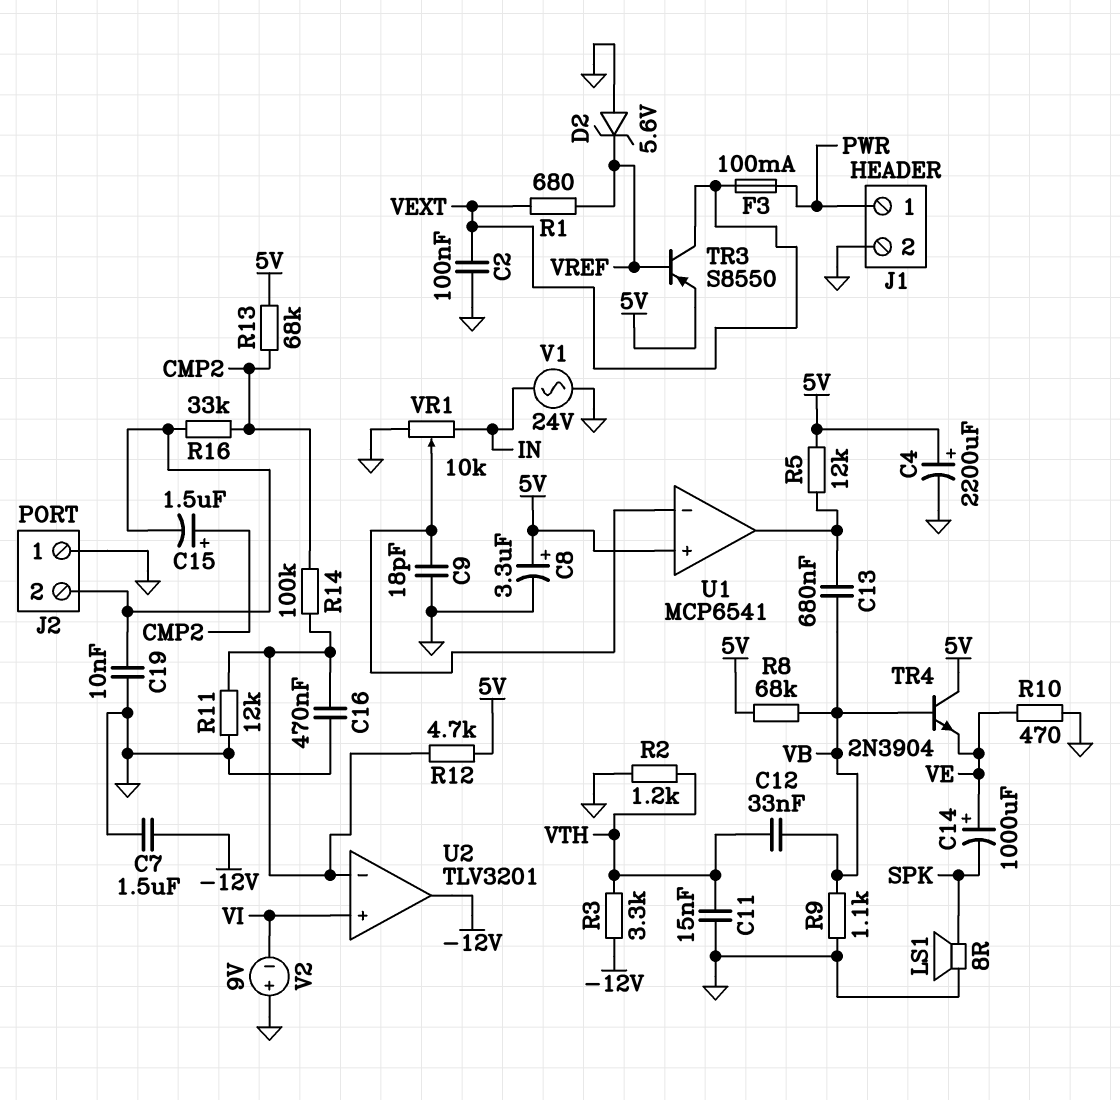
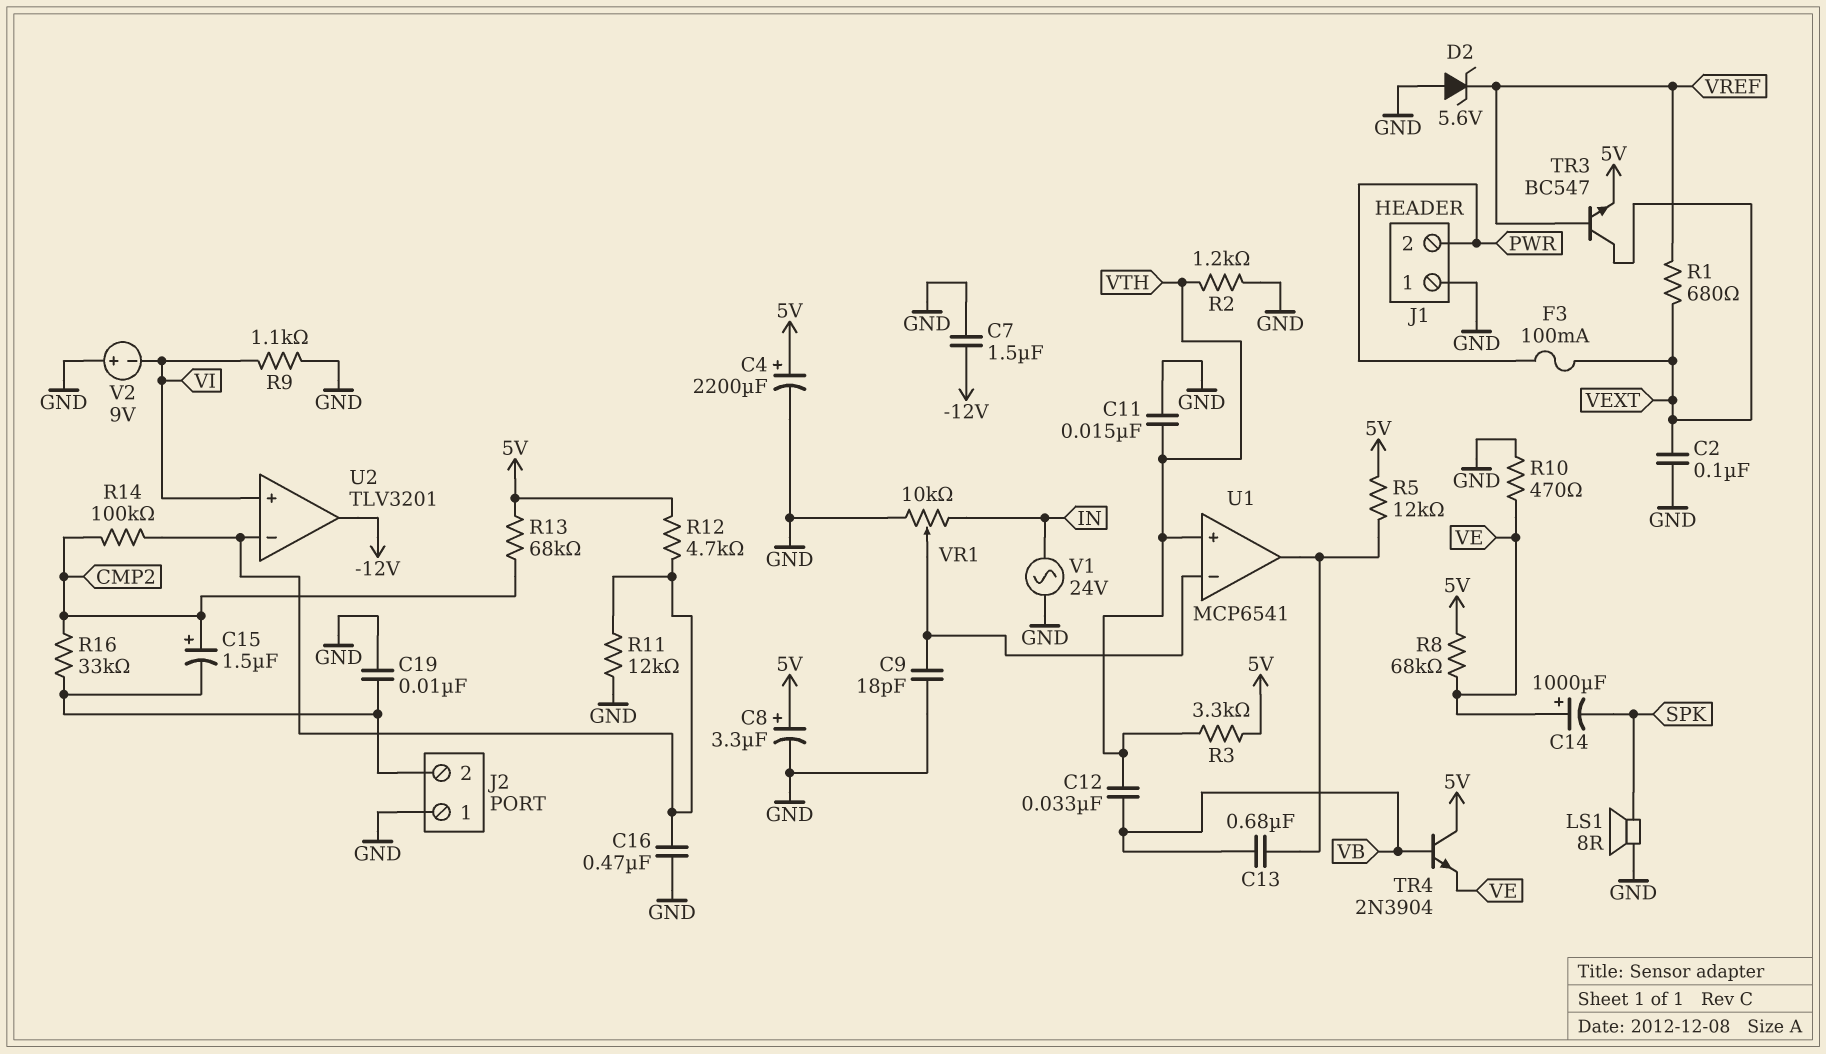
J1 pin 1: PWR -> GND
J1 pin 2: GND -> PWR
R3: 3.3k (-12V, VTH) -> 3.3k (5V, VTH)
R8: 68k (5V, VB) -> 68k (5V, VE)
R9: 1.1k (GND, VB) -> 1.1k (GND, VI)
TR3: PNP S8550 (B VREF, C VEXT, E 5V) -> NPN BC547 (B VREF, C VEXT, E 5V)
U1 pin in+: 5V -> VTH

